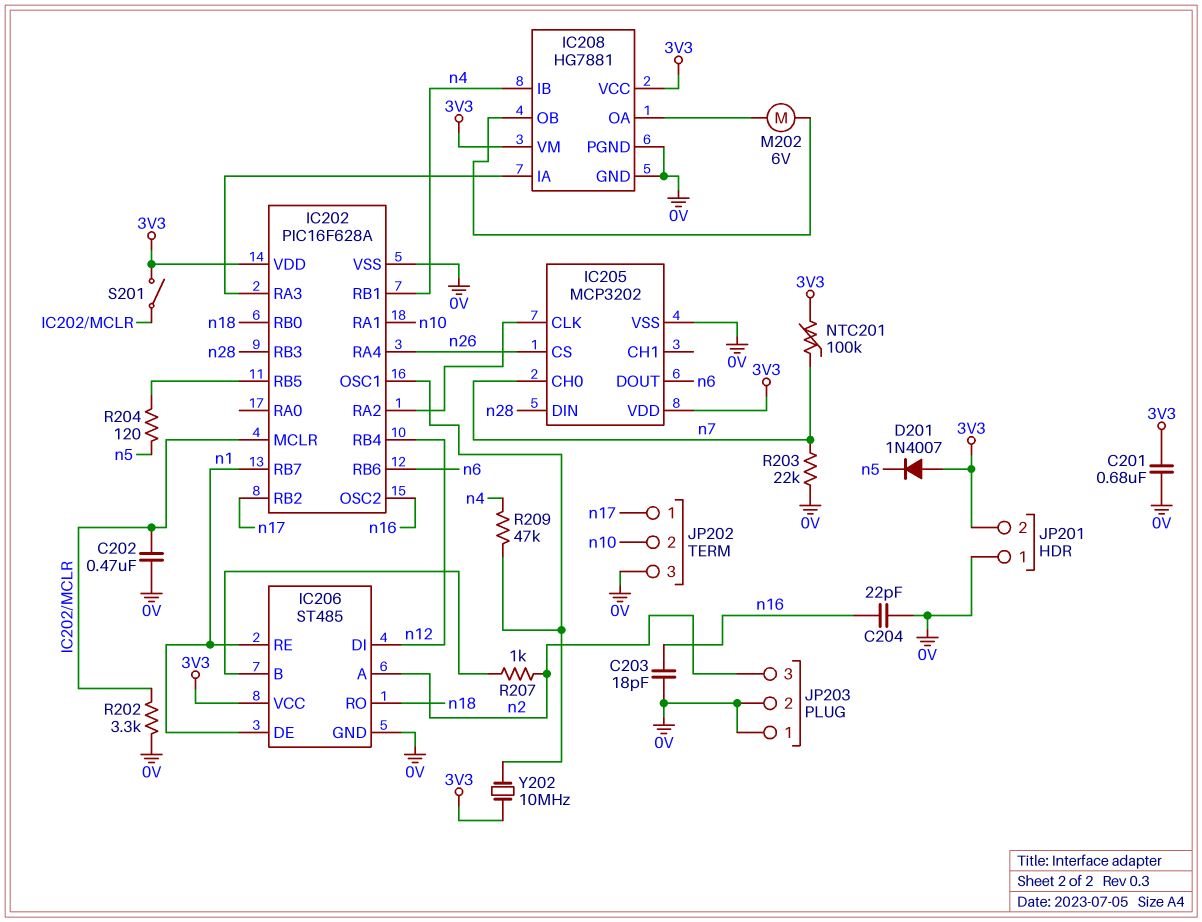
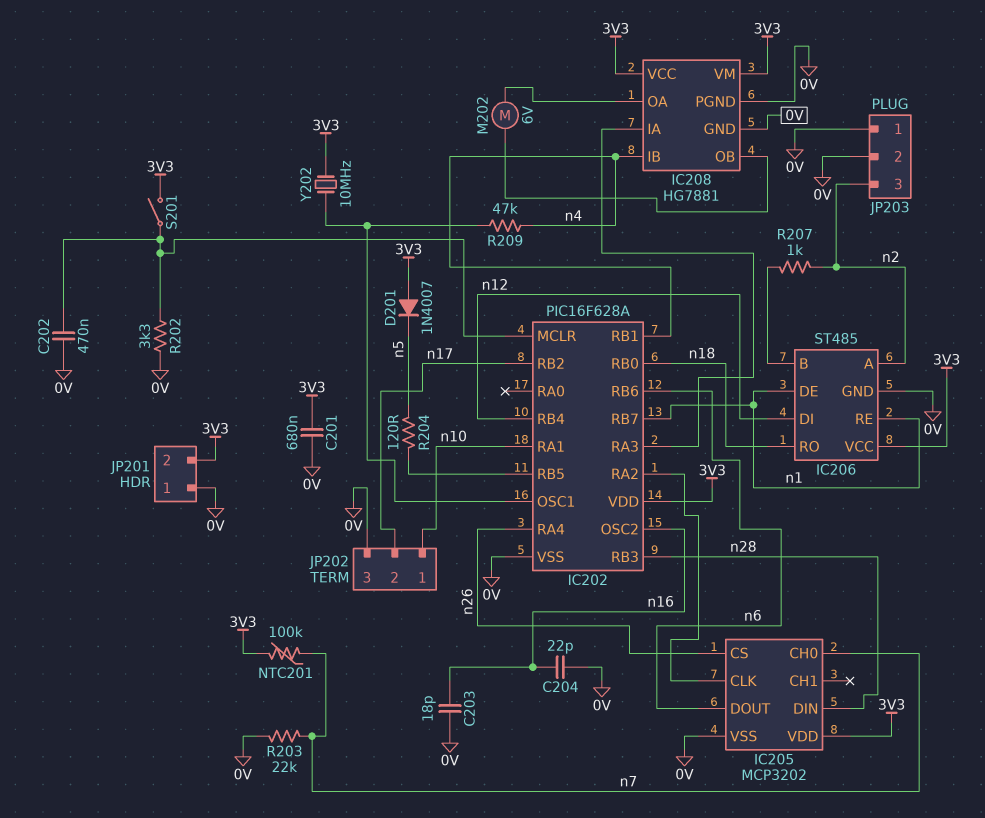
JP202 pin 1: n17 -> n10
JP202 pin 2: n10 -> n17

